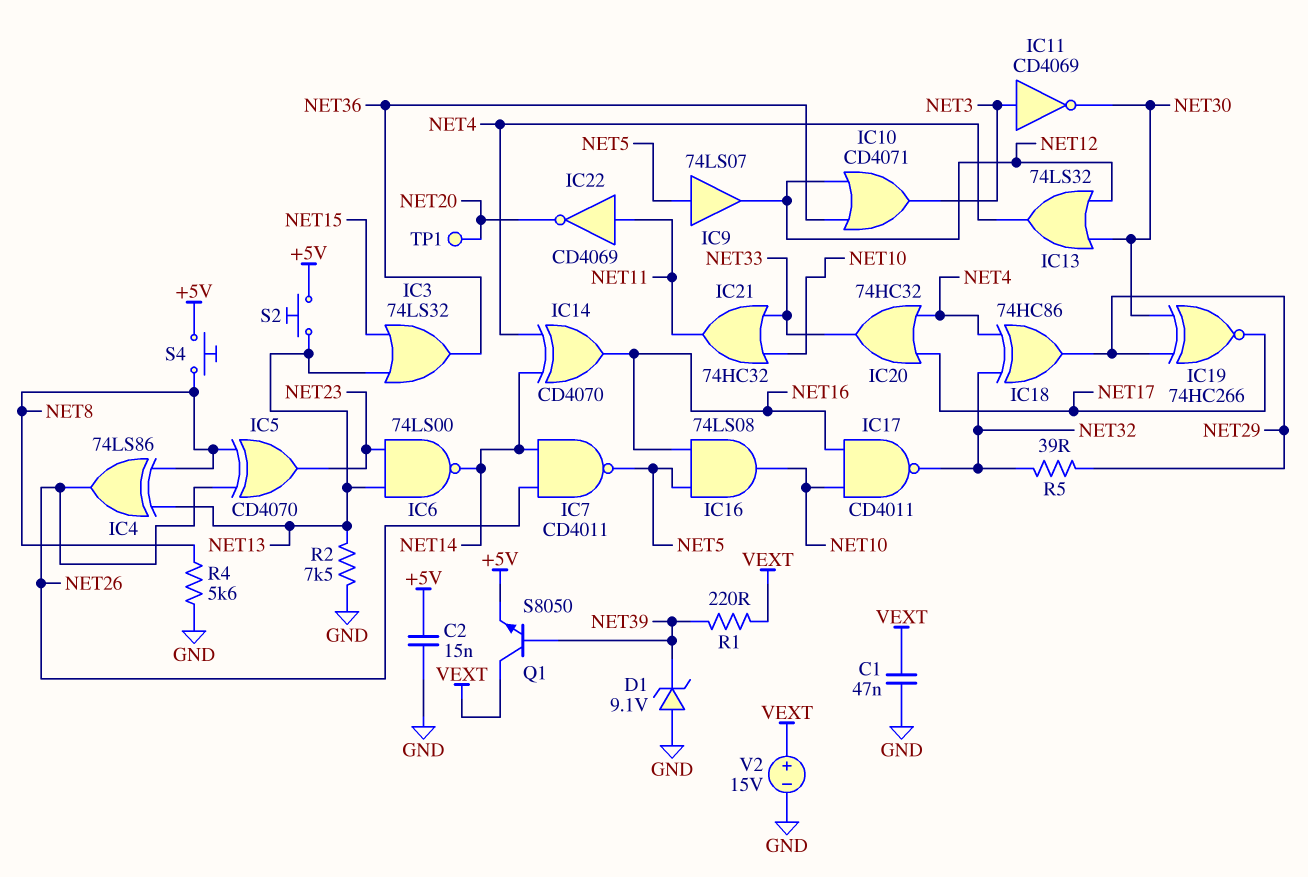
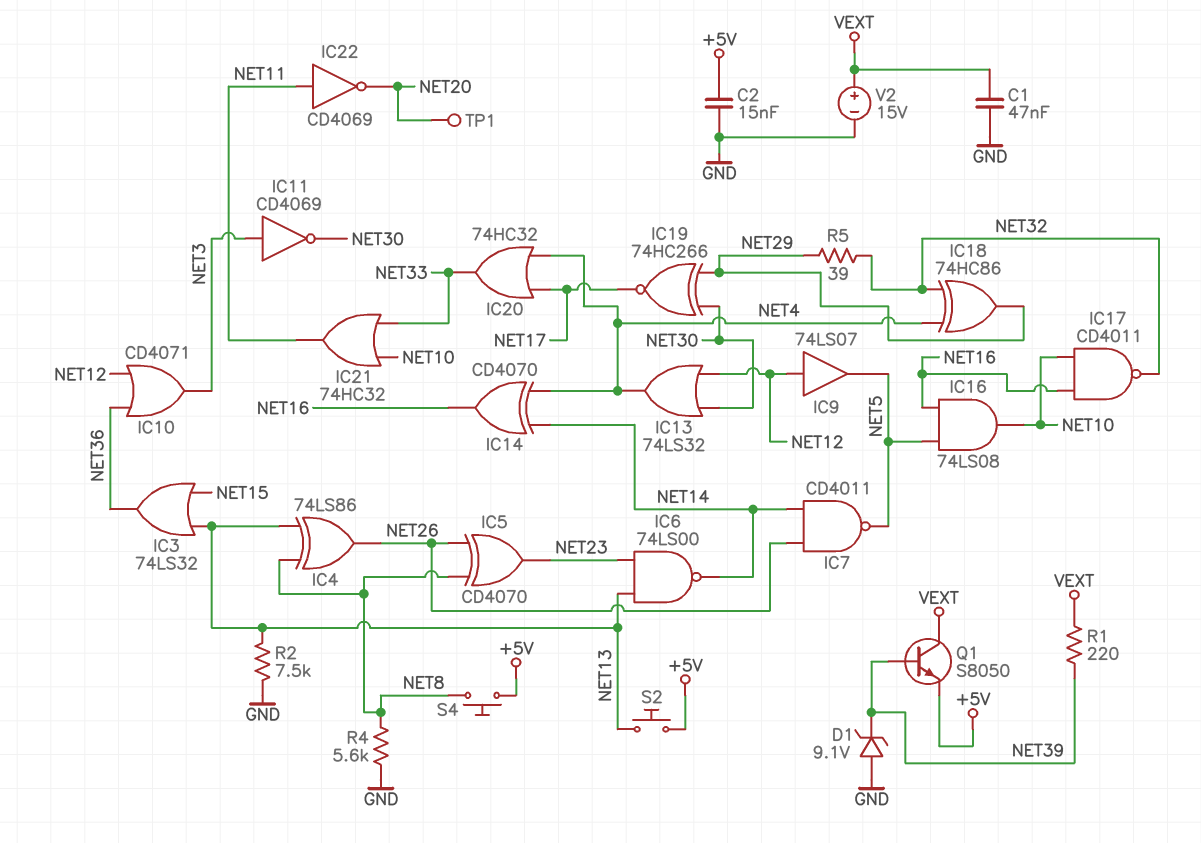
IC9: buffer 74LS07 (in NET5, out NET12) -> buffer 74LS07 (in NET12, out NET5)

